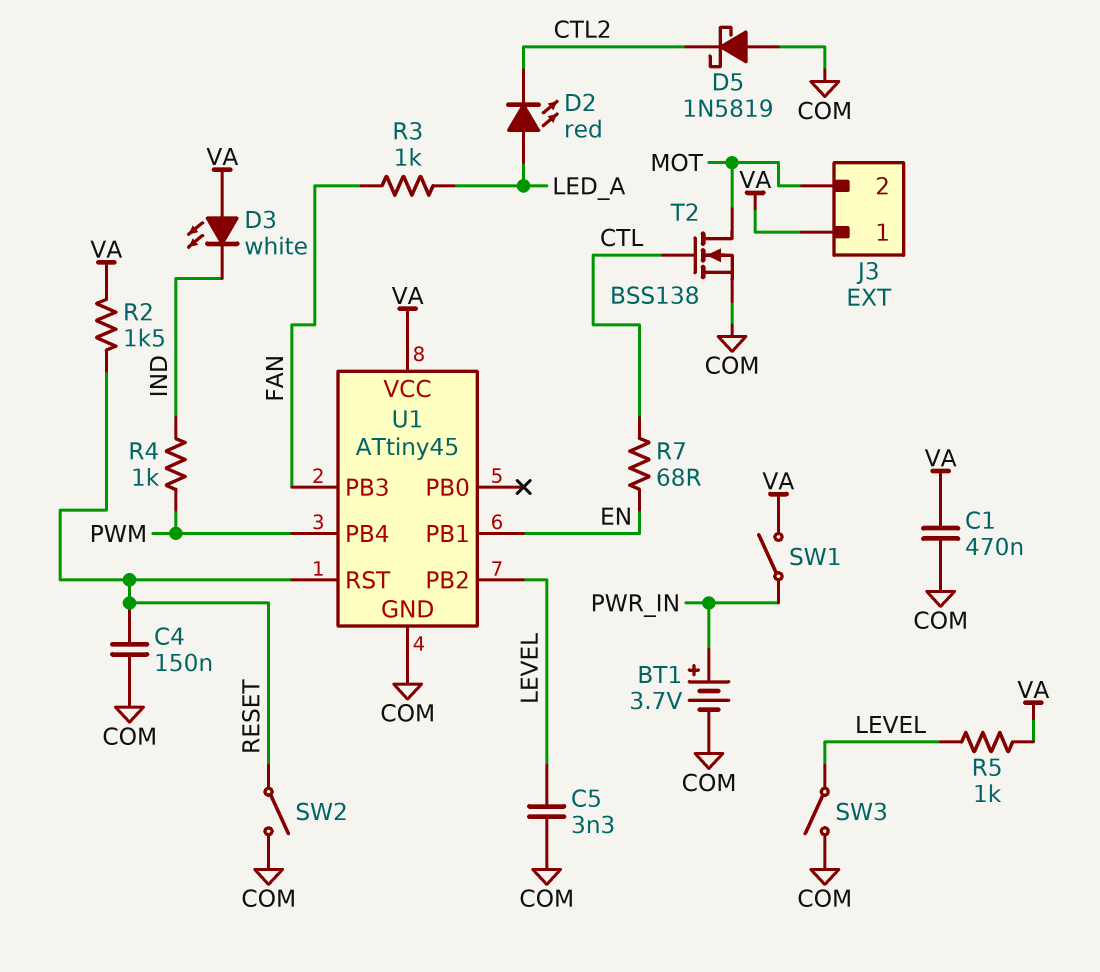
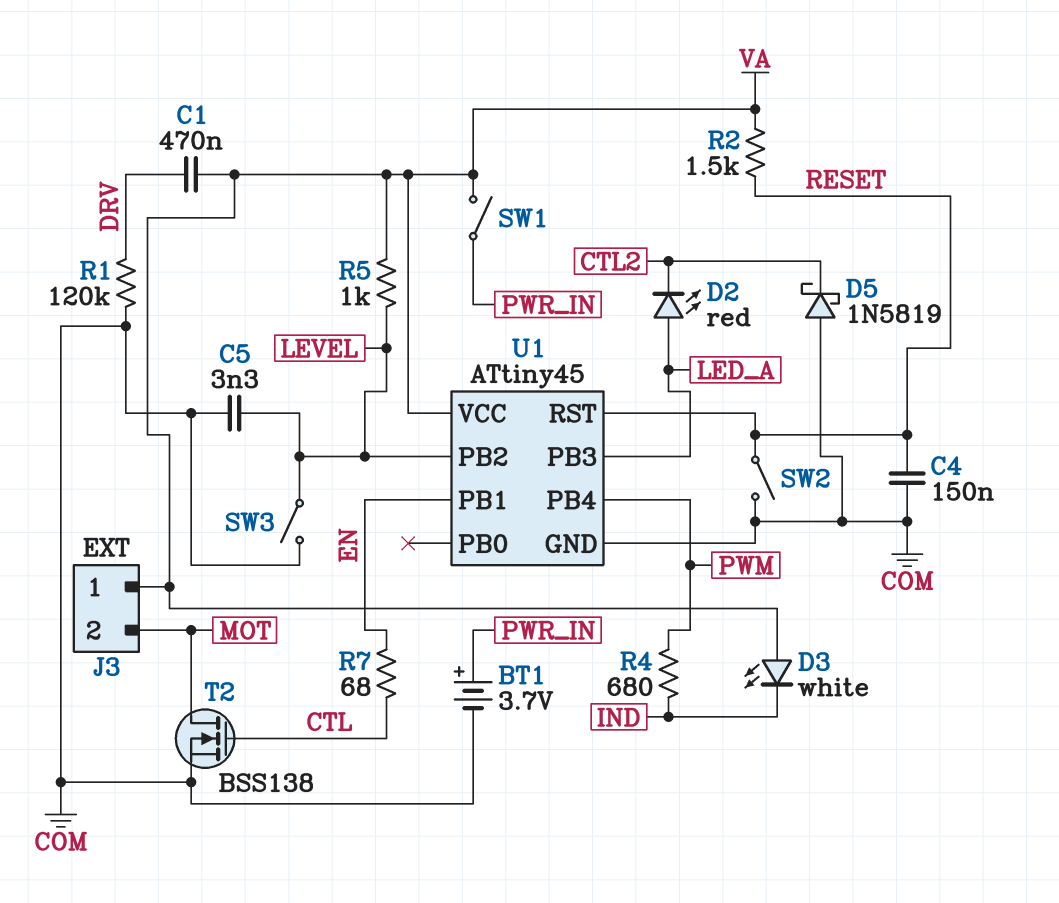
C1: 470nF (COM, VA) -> 470nF (DRV, VA)
R1: none -> 120k (COM, DRV)
R3: 1k (FAN, LED_A) -> none
R4: 1k (IND, PWM) -> 680 (IND, PWM)
U1 pin PB3: FAN -> LED_A

